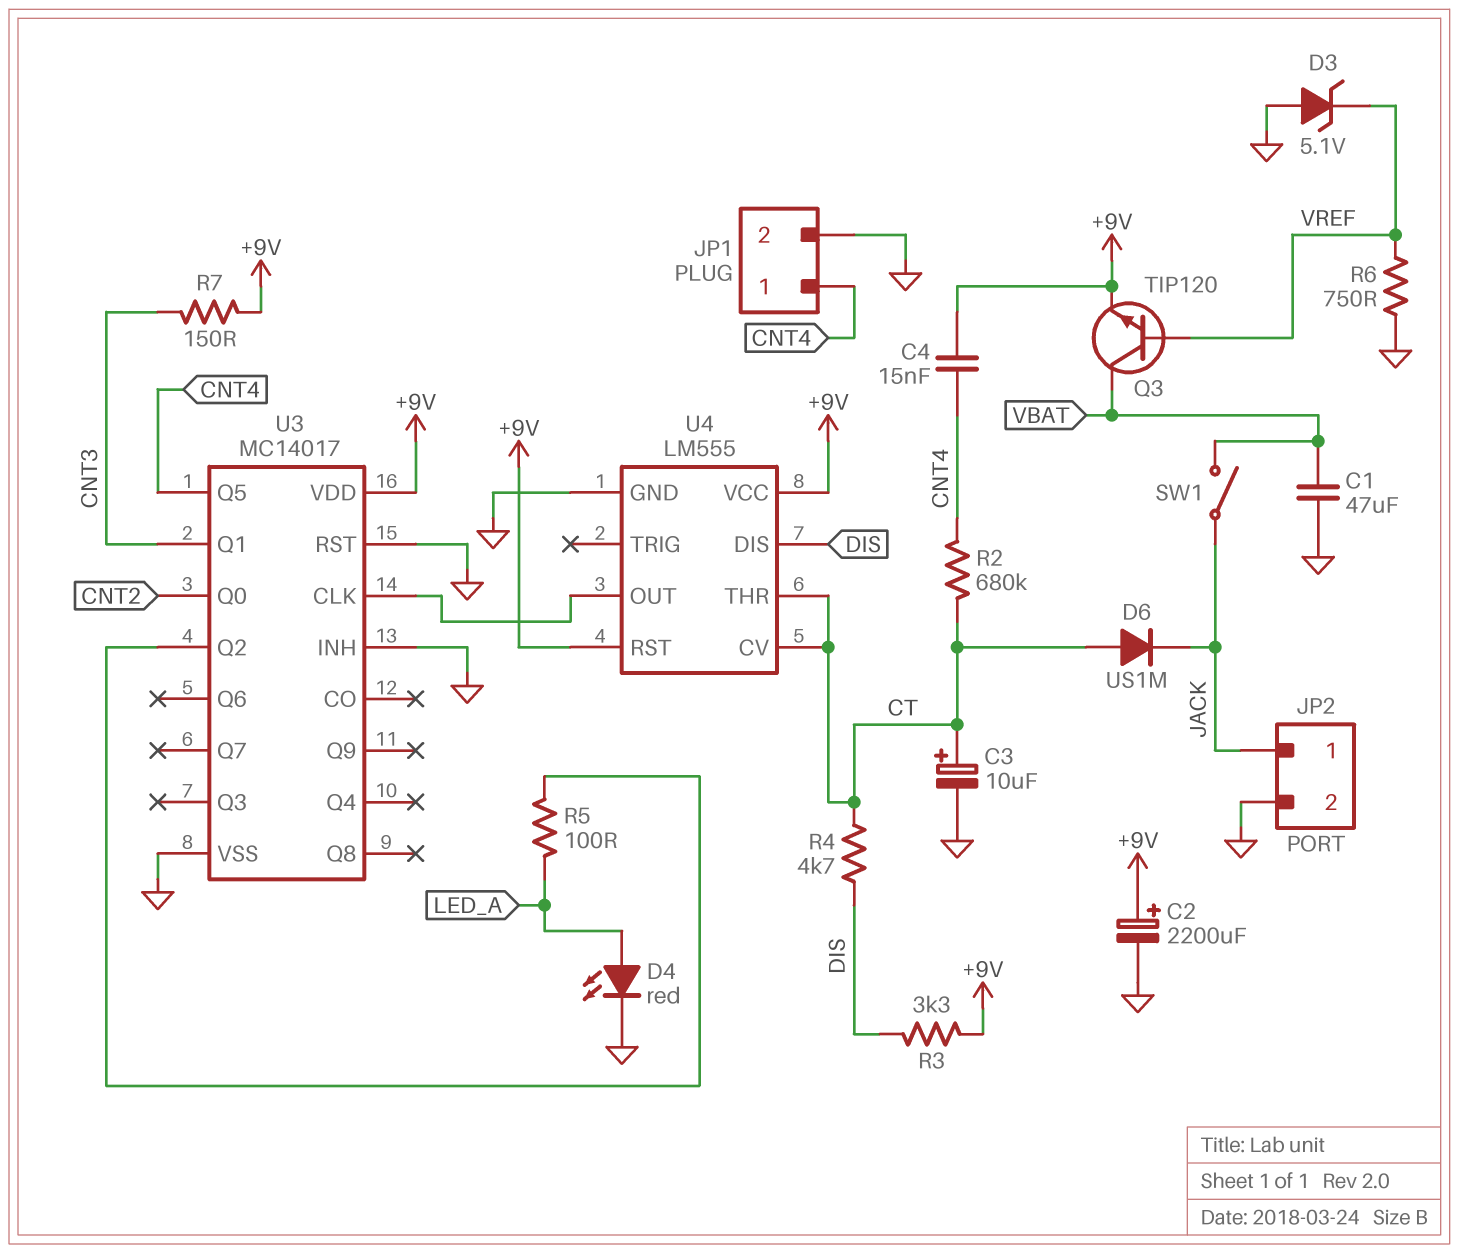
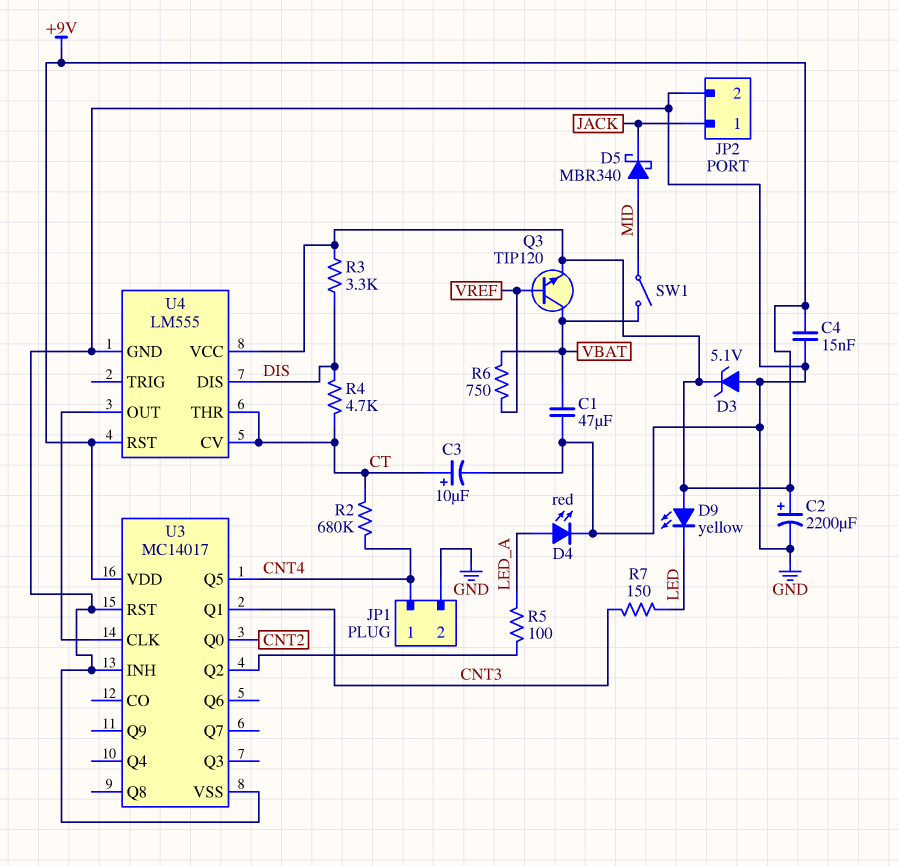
C4: 15nF (+9V, CNT4) -> 15nF (+9V, GND)
D3: zener 5.1V (A GND, K VREF) -> zener 5.1V (A GND, K +9V)
D5: none -> schottky MBR340 (A MID, K JACK)
D6: diode US1M (A CT, K JACK) -> none
D9: none -> LED yellow (A +9V, K LED)
R6: 750 (GND, VREF) -> 750 (VBAT, VREF)
R7: 150 (+9V, CNT3) -> 150 (CNT3, LED)
SW1: switch (JACK, VBAT) -> switch (MID, VBAT)

